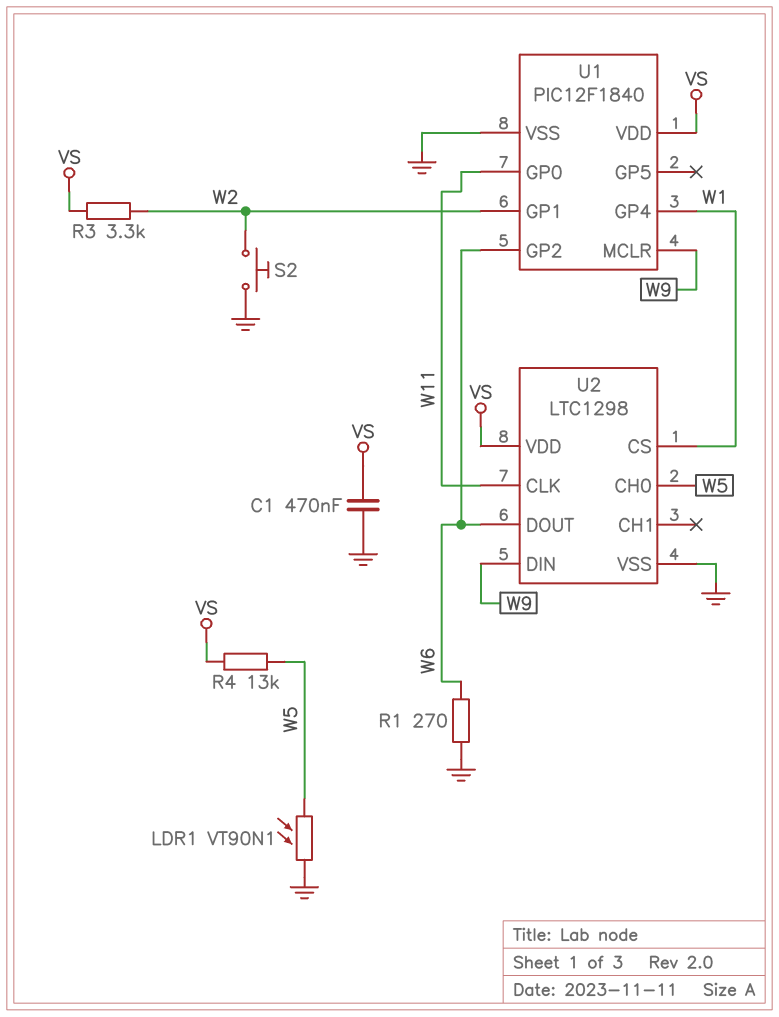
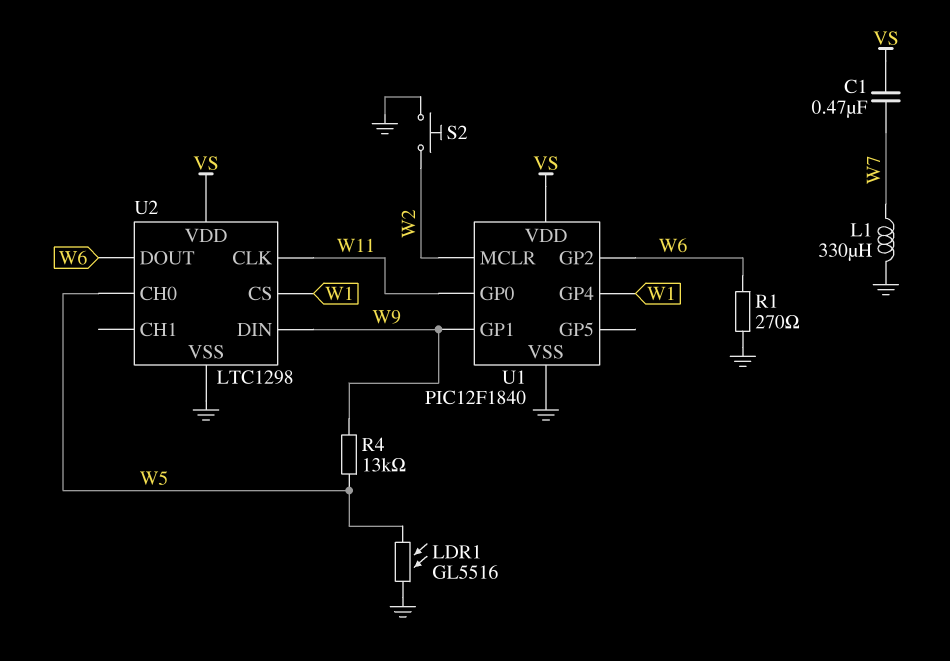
C1: 470nF (GND, VS) -> 470nF (VS, W7)
L1: none -> 330uH (GND, W7)
LDR1: VT90N1 (GND, W5) -> GL5516 (GND, W5)
R3: 3.3k (VS, W2) -> none
R4: 13k (VS, W5) -> 13k (W5, W9)
U1 pin GP1: W2 -> W9
U1 pin MCLR: W9 -> W2

